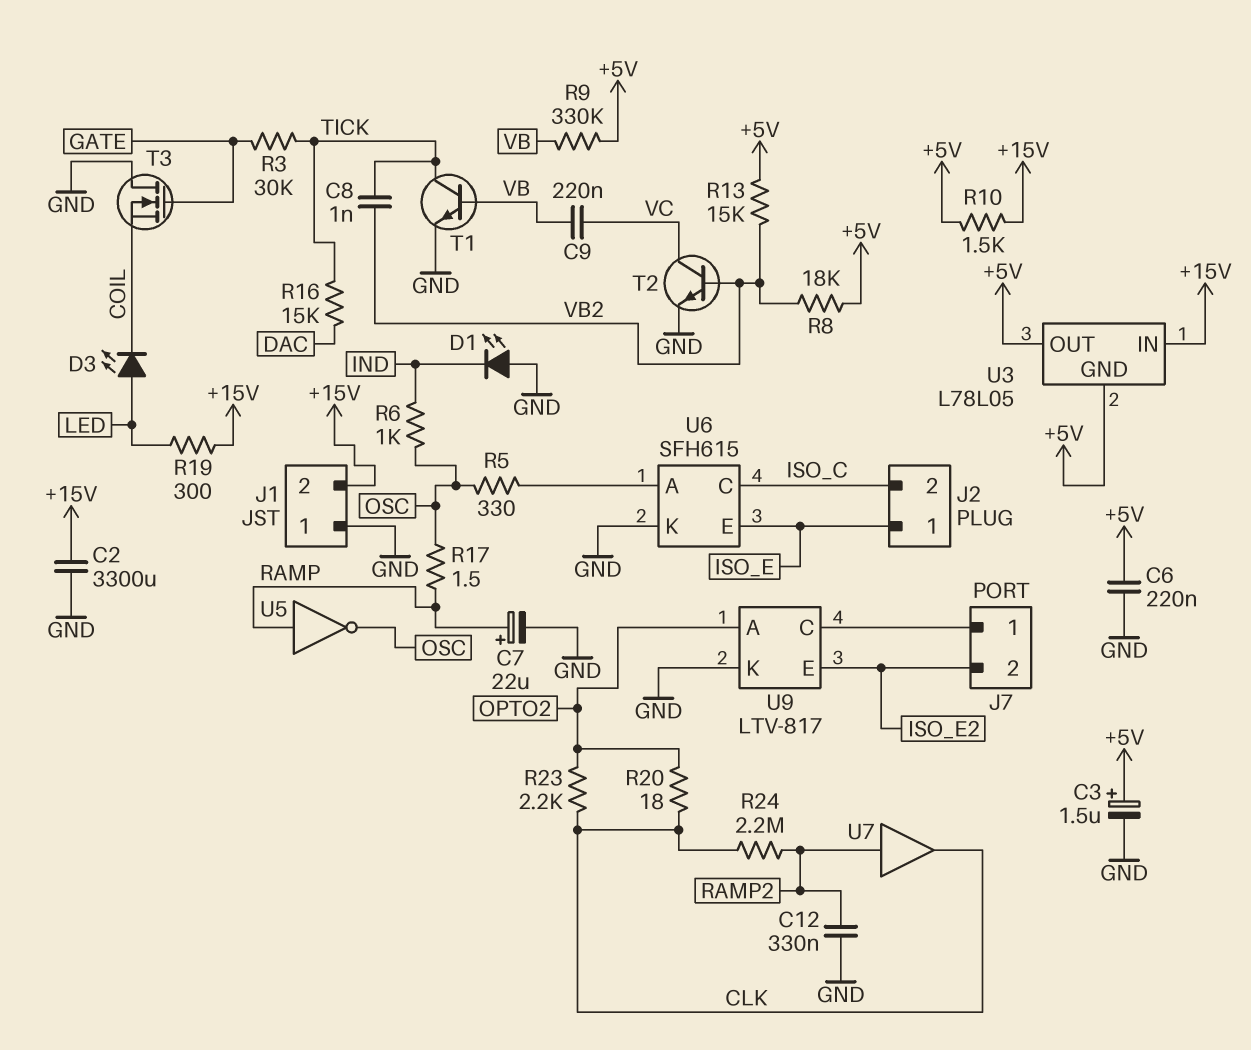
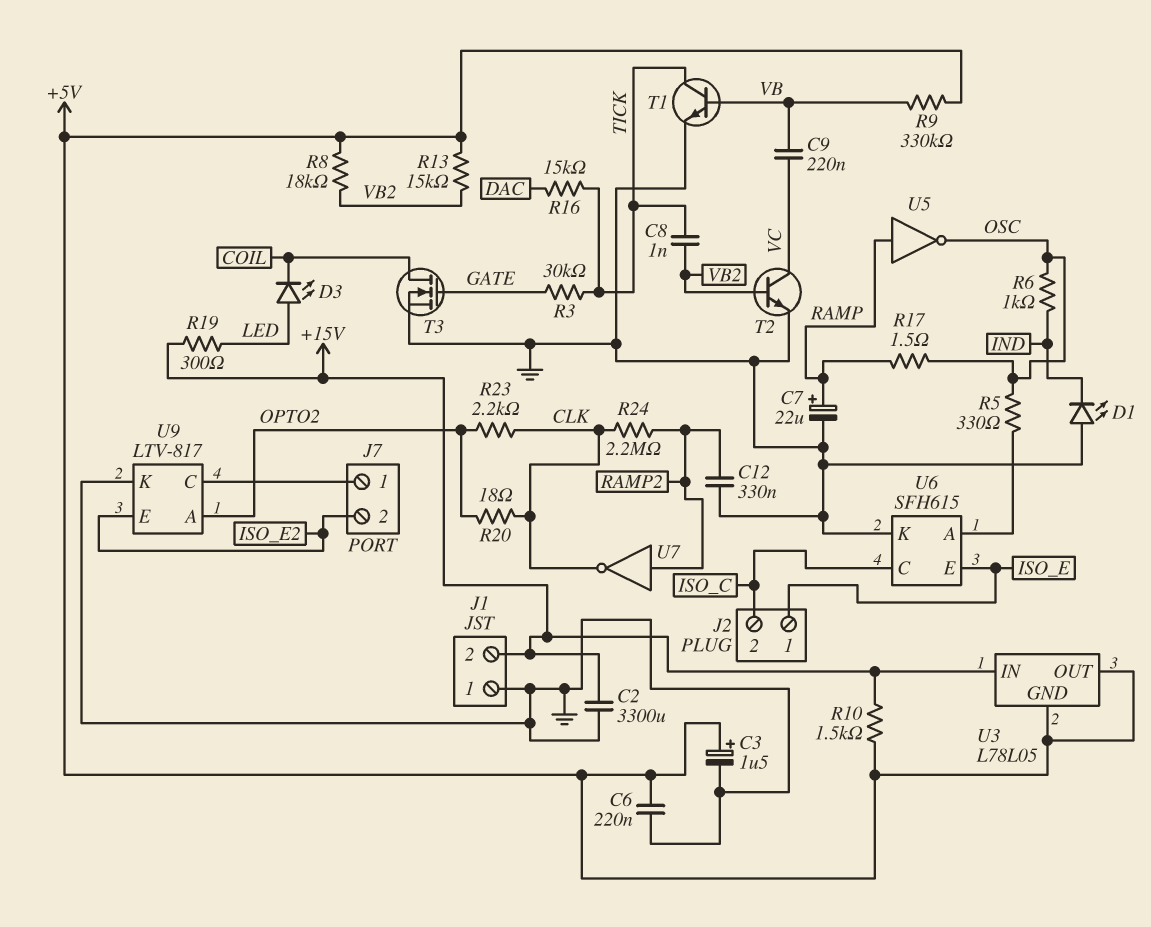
T3: NMOS (G GATE, D GND, S COIL) -> NMOS (G GATE, D COIL, S GND)
U7: buffer (in RAMP2, out CLK) -> NOT (in RAMP2, out CLK)

